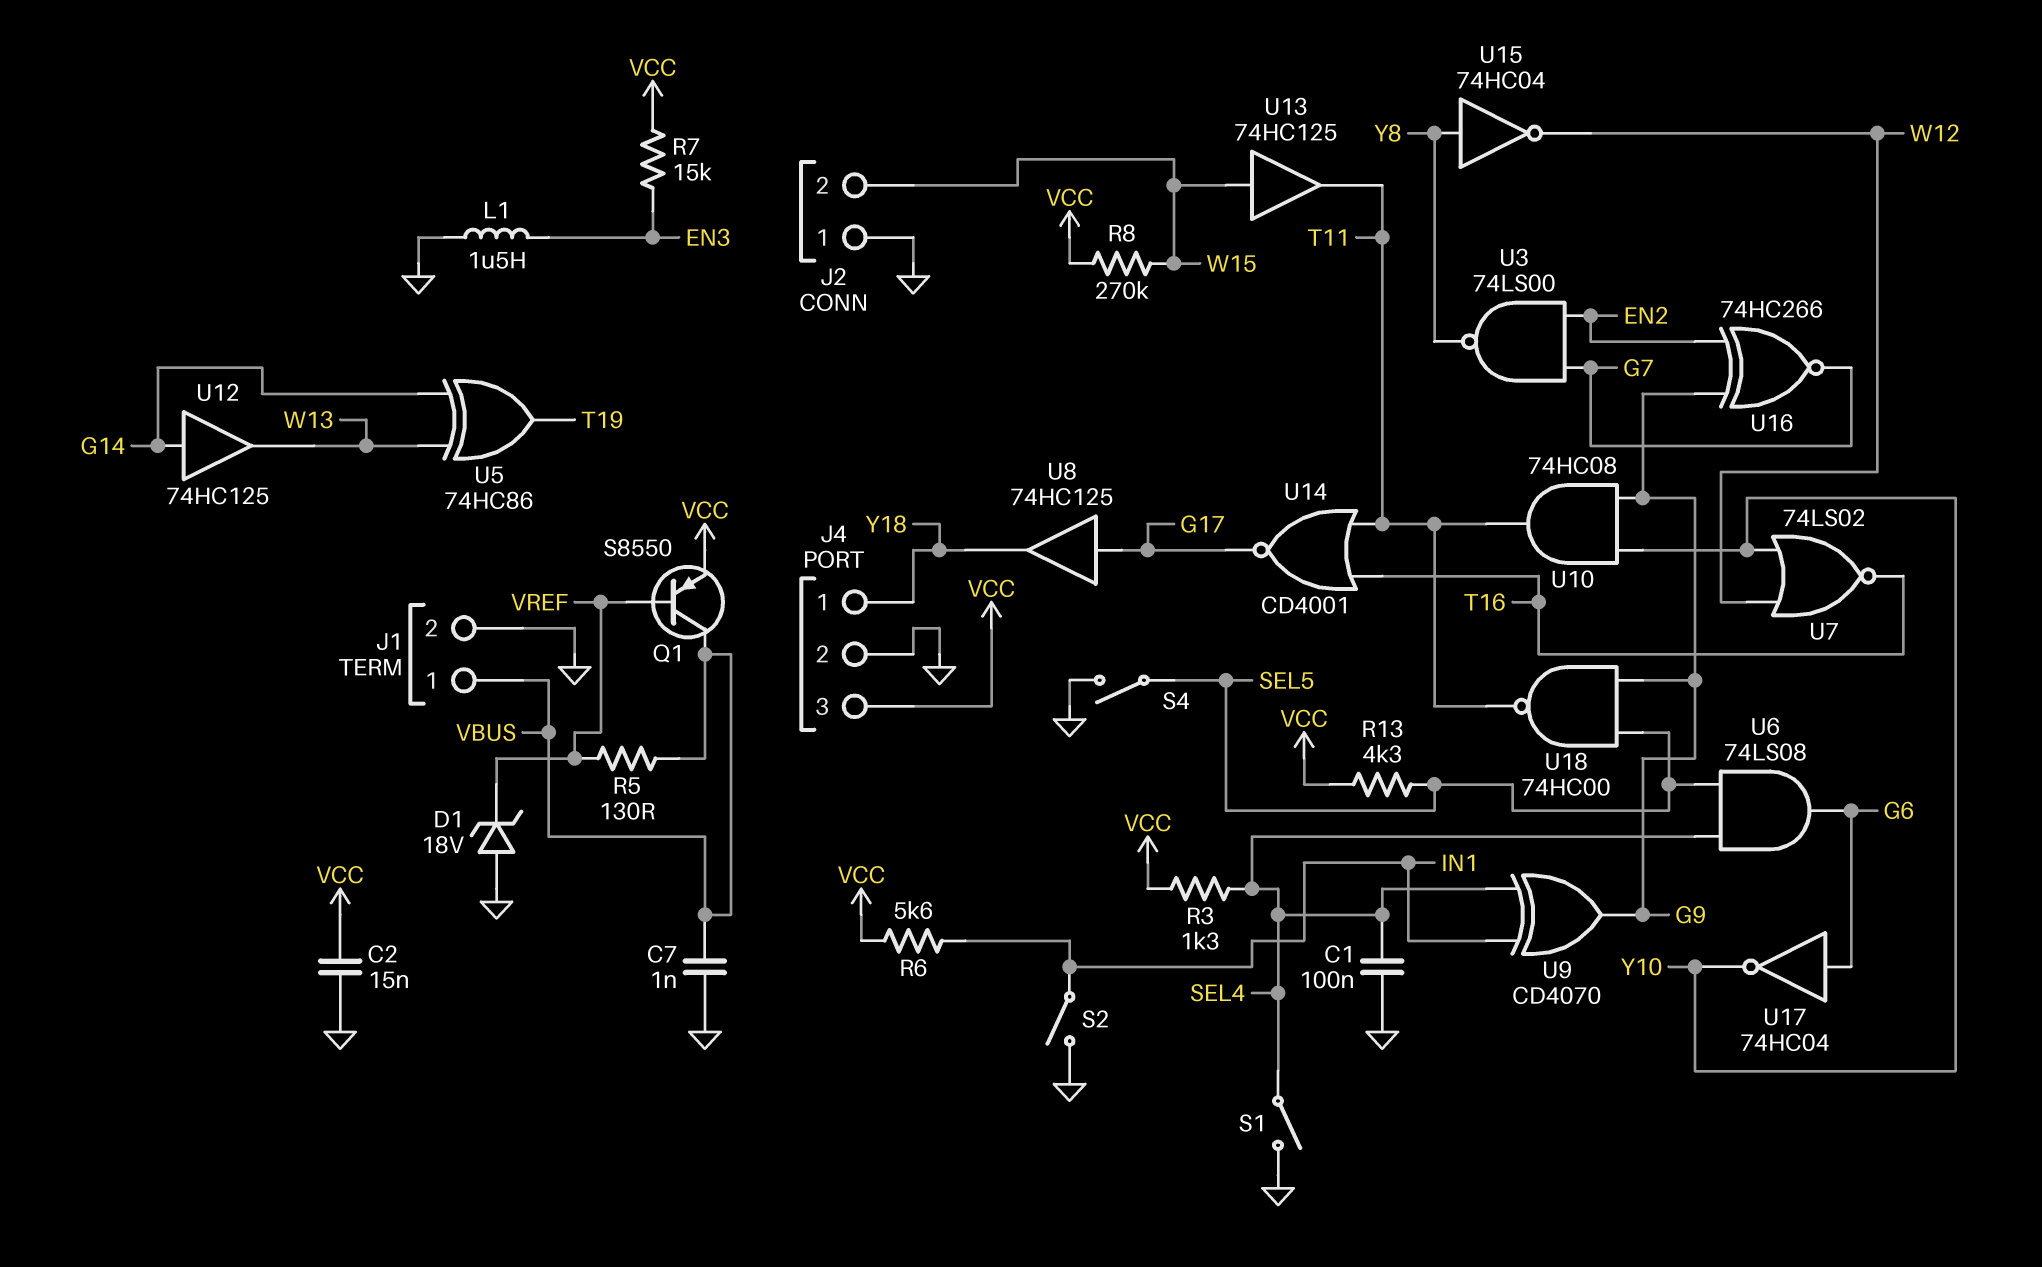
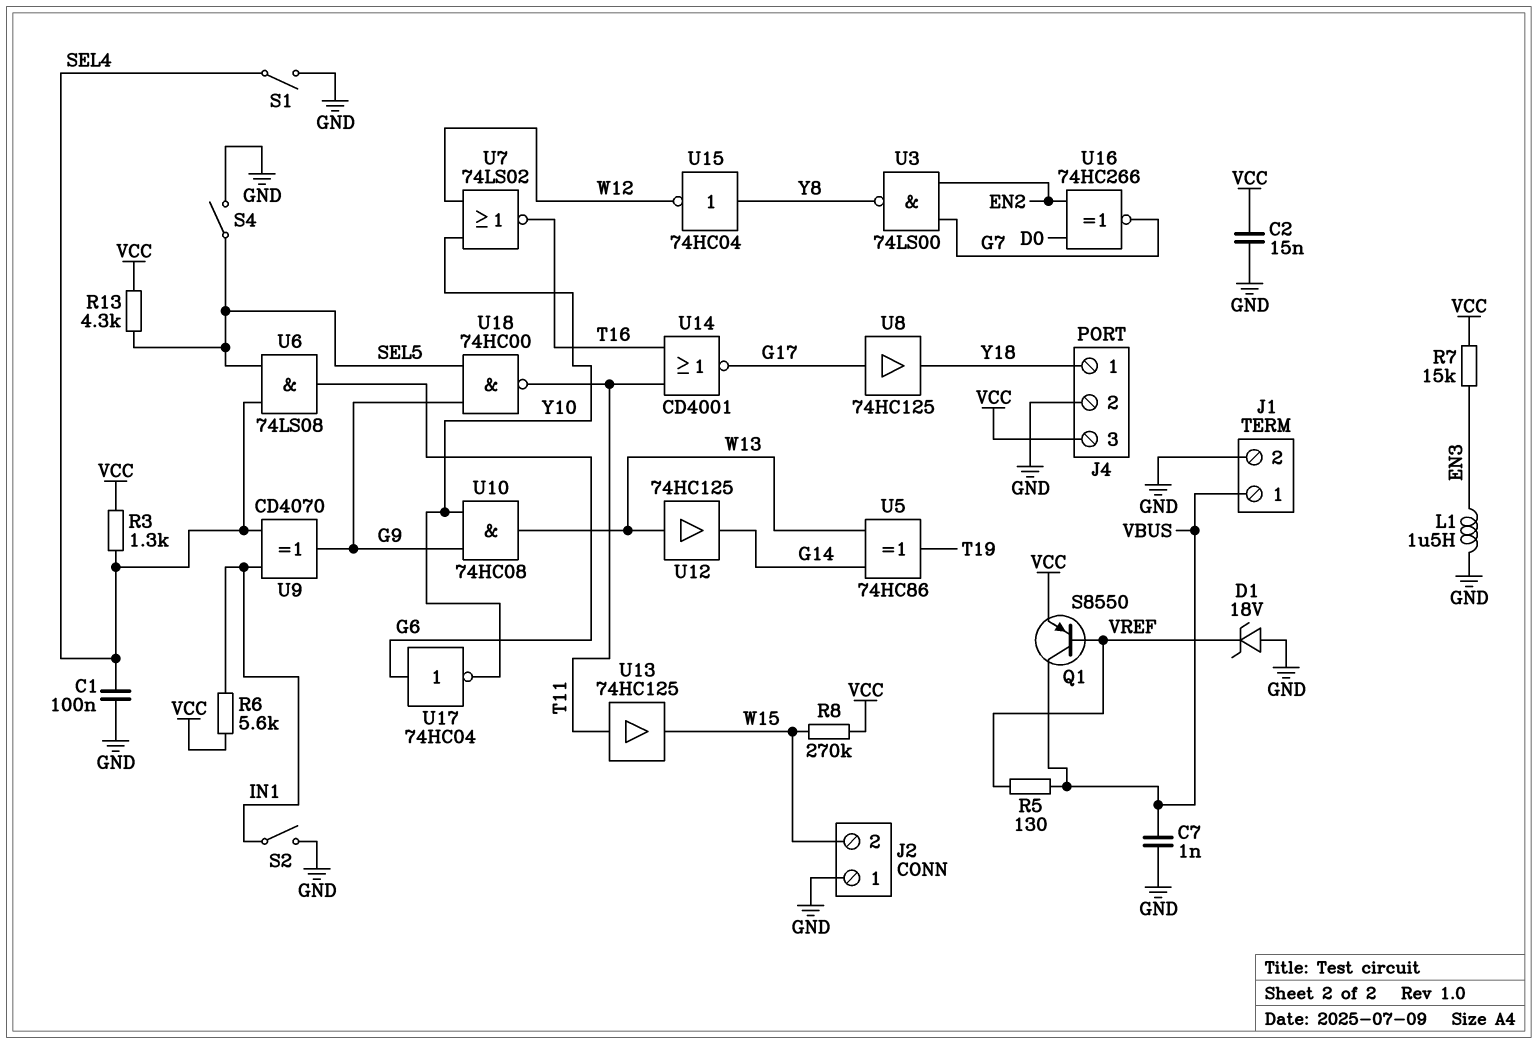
U10: AND 74HC08 (in G9, in Y10, out T11) -> AND 74HC08 (in G9, in Y10, out W13)
U12: buffer 74HC125 (in G14, out W13) -> buffer 74HC125 (in W13, out G14)
U13: buffer 74HC125 (in W15, out T11) -> buffer 74HC125 (in T11, out W15)
U16: XNOR 74HC266 (in EN2, in G9, out G7) -> XNOR 74HC266 (in D0, in EN2, out G7)

